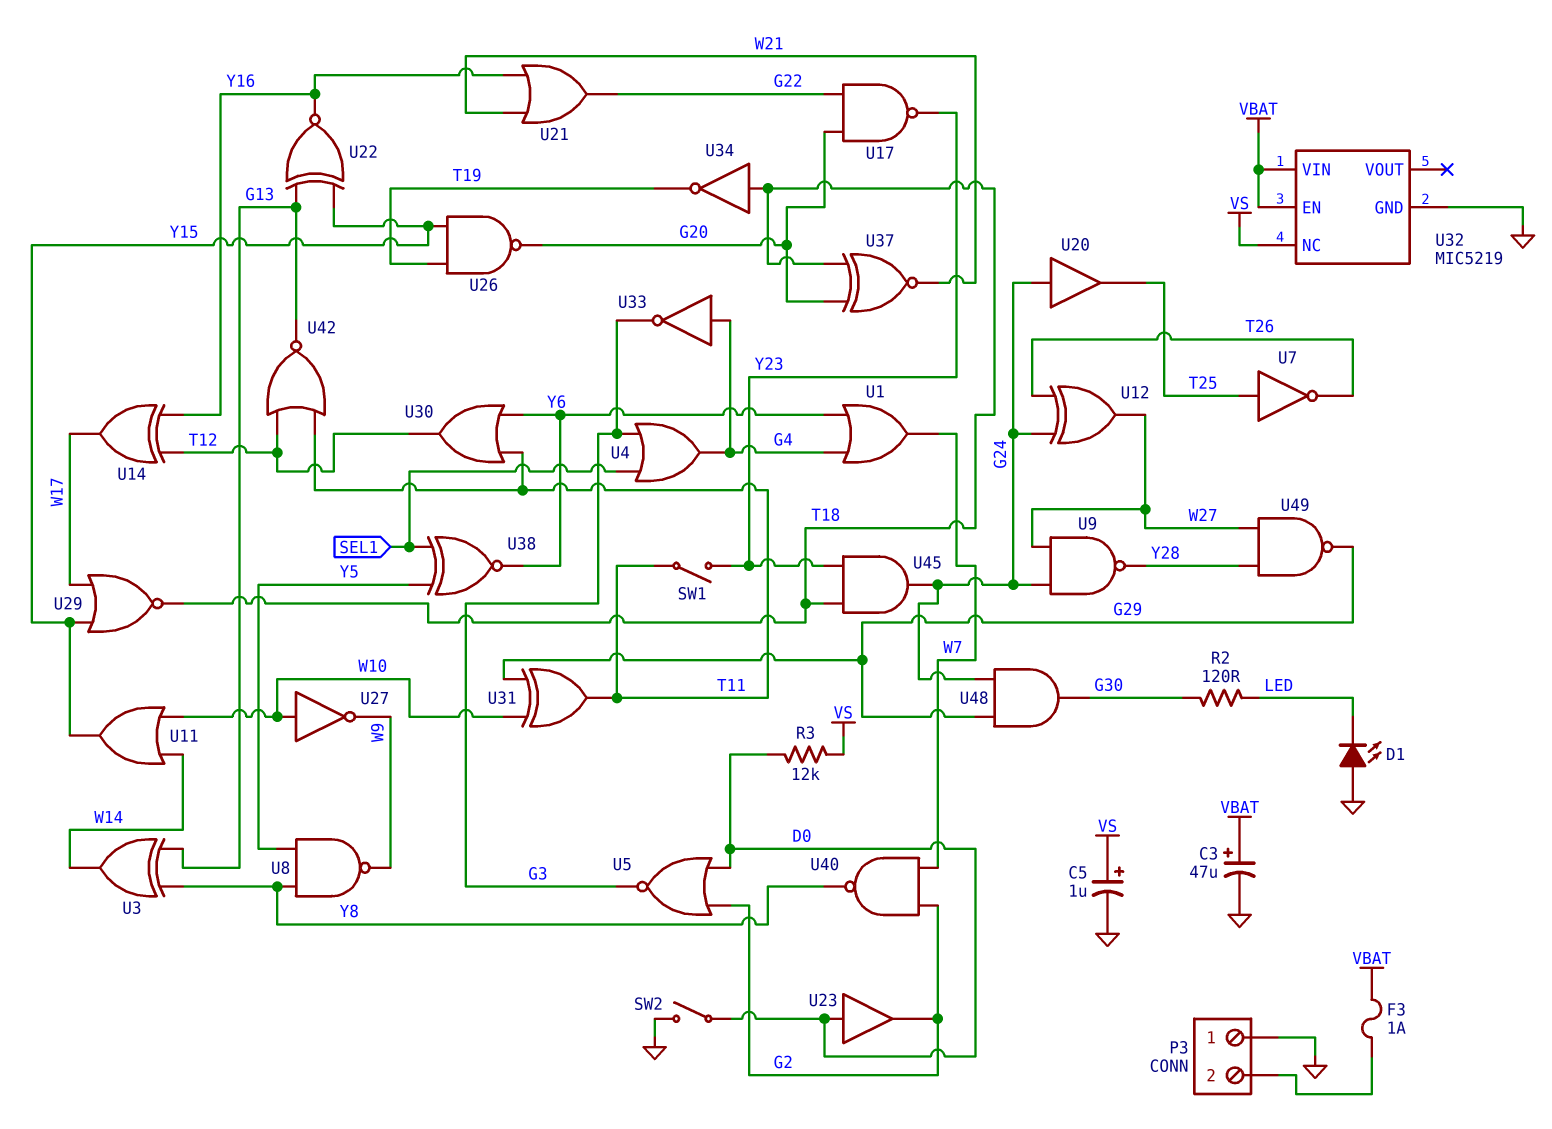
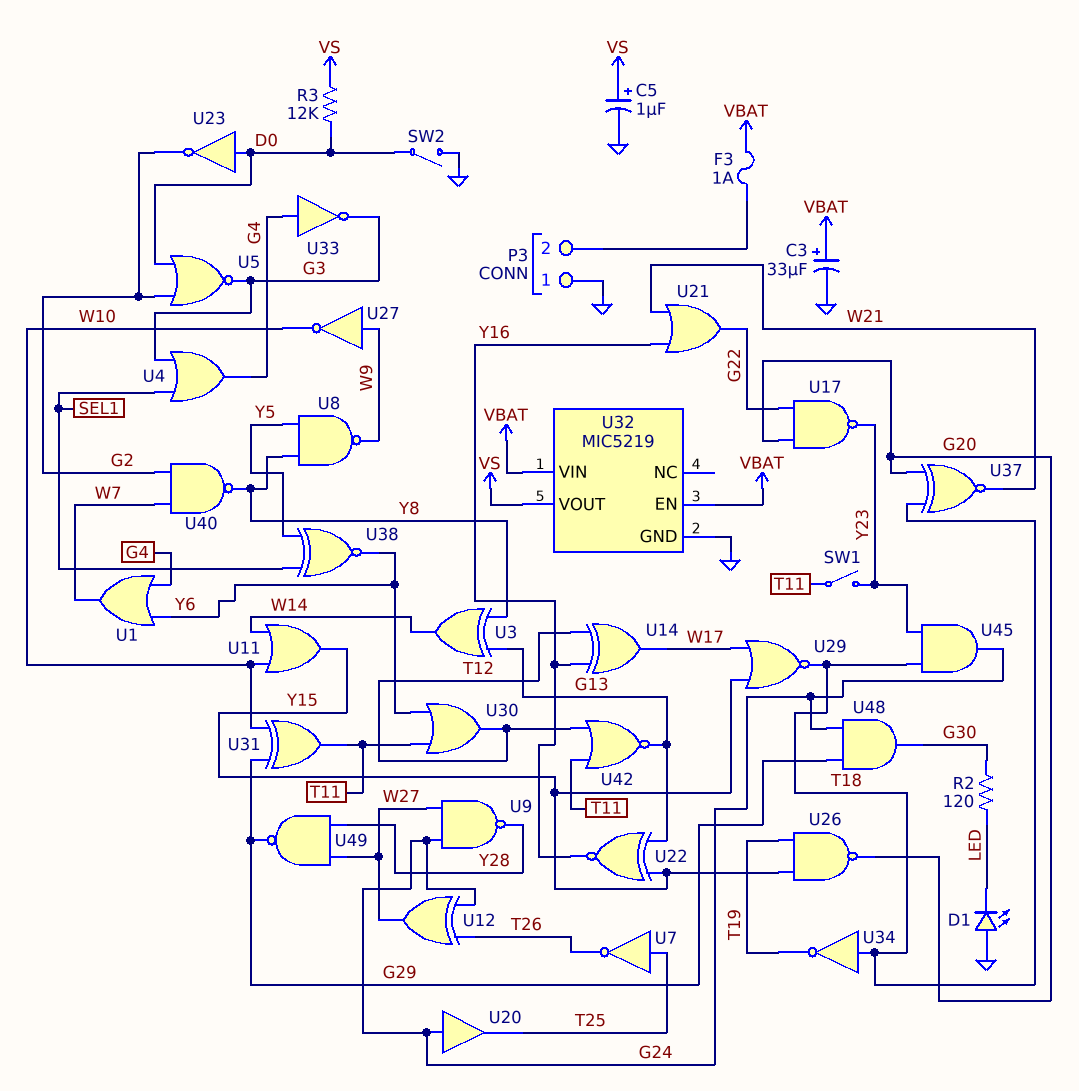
C3: 47uF (plus VBAT, minus GND) -> 33uF (plus VBAT, minus GND)
U23: buffer (in D0, out G2) -> NOT (in D0, out G2)
U27: NOT (in W10, out W9) -> NOT (in W9, out W10)
U32 pin NC: VS -> none
U32 pin VOUT: none -> VS

